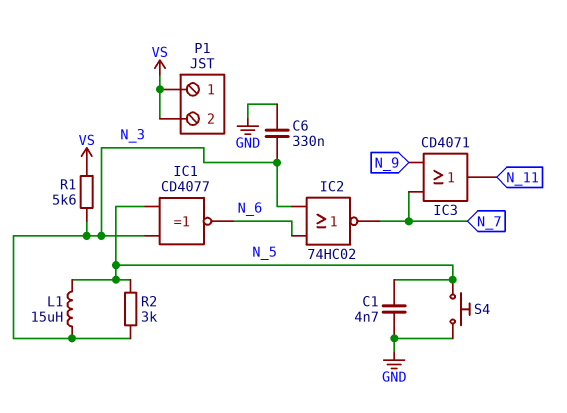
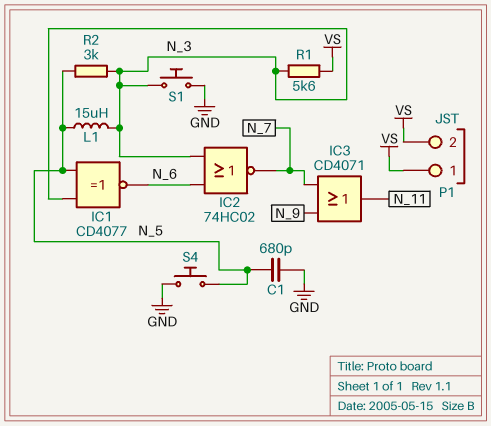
C1: 4.7nF (GND, N_5) -> 680pF (GND, N_5)
C6: 330nF (GND, N_3) -> none
S1: none -> button (GND, N_3)

